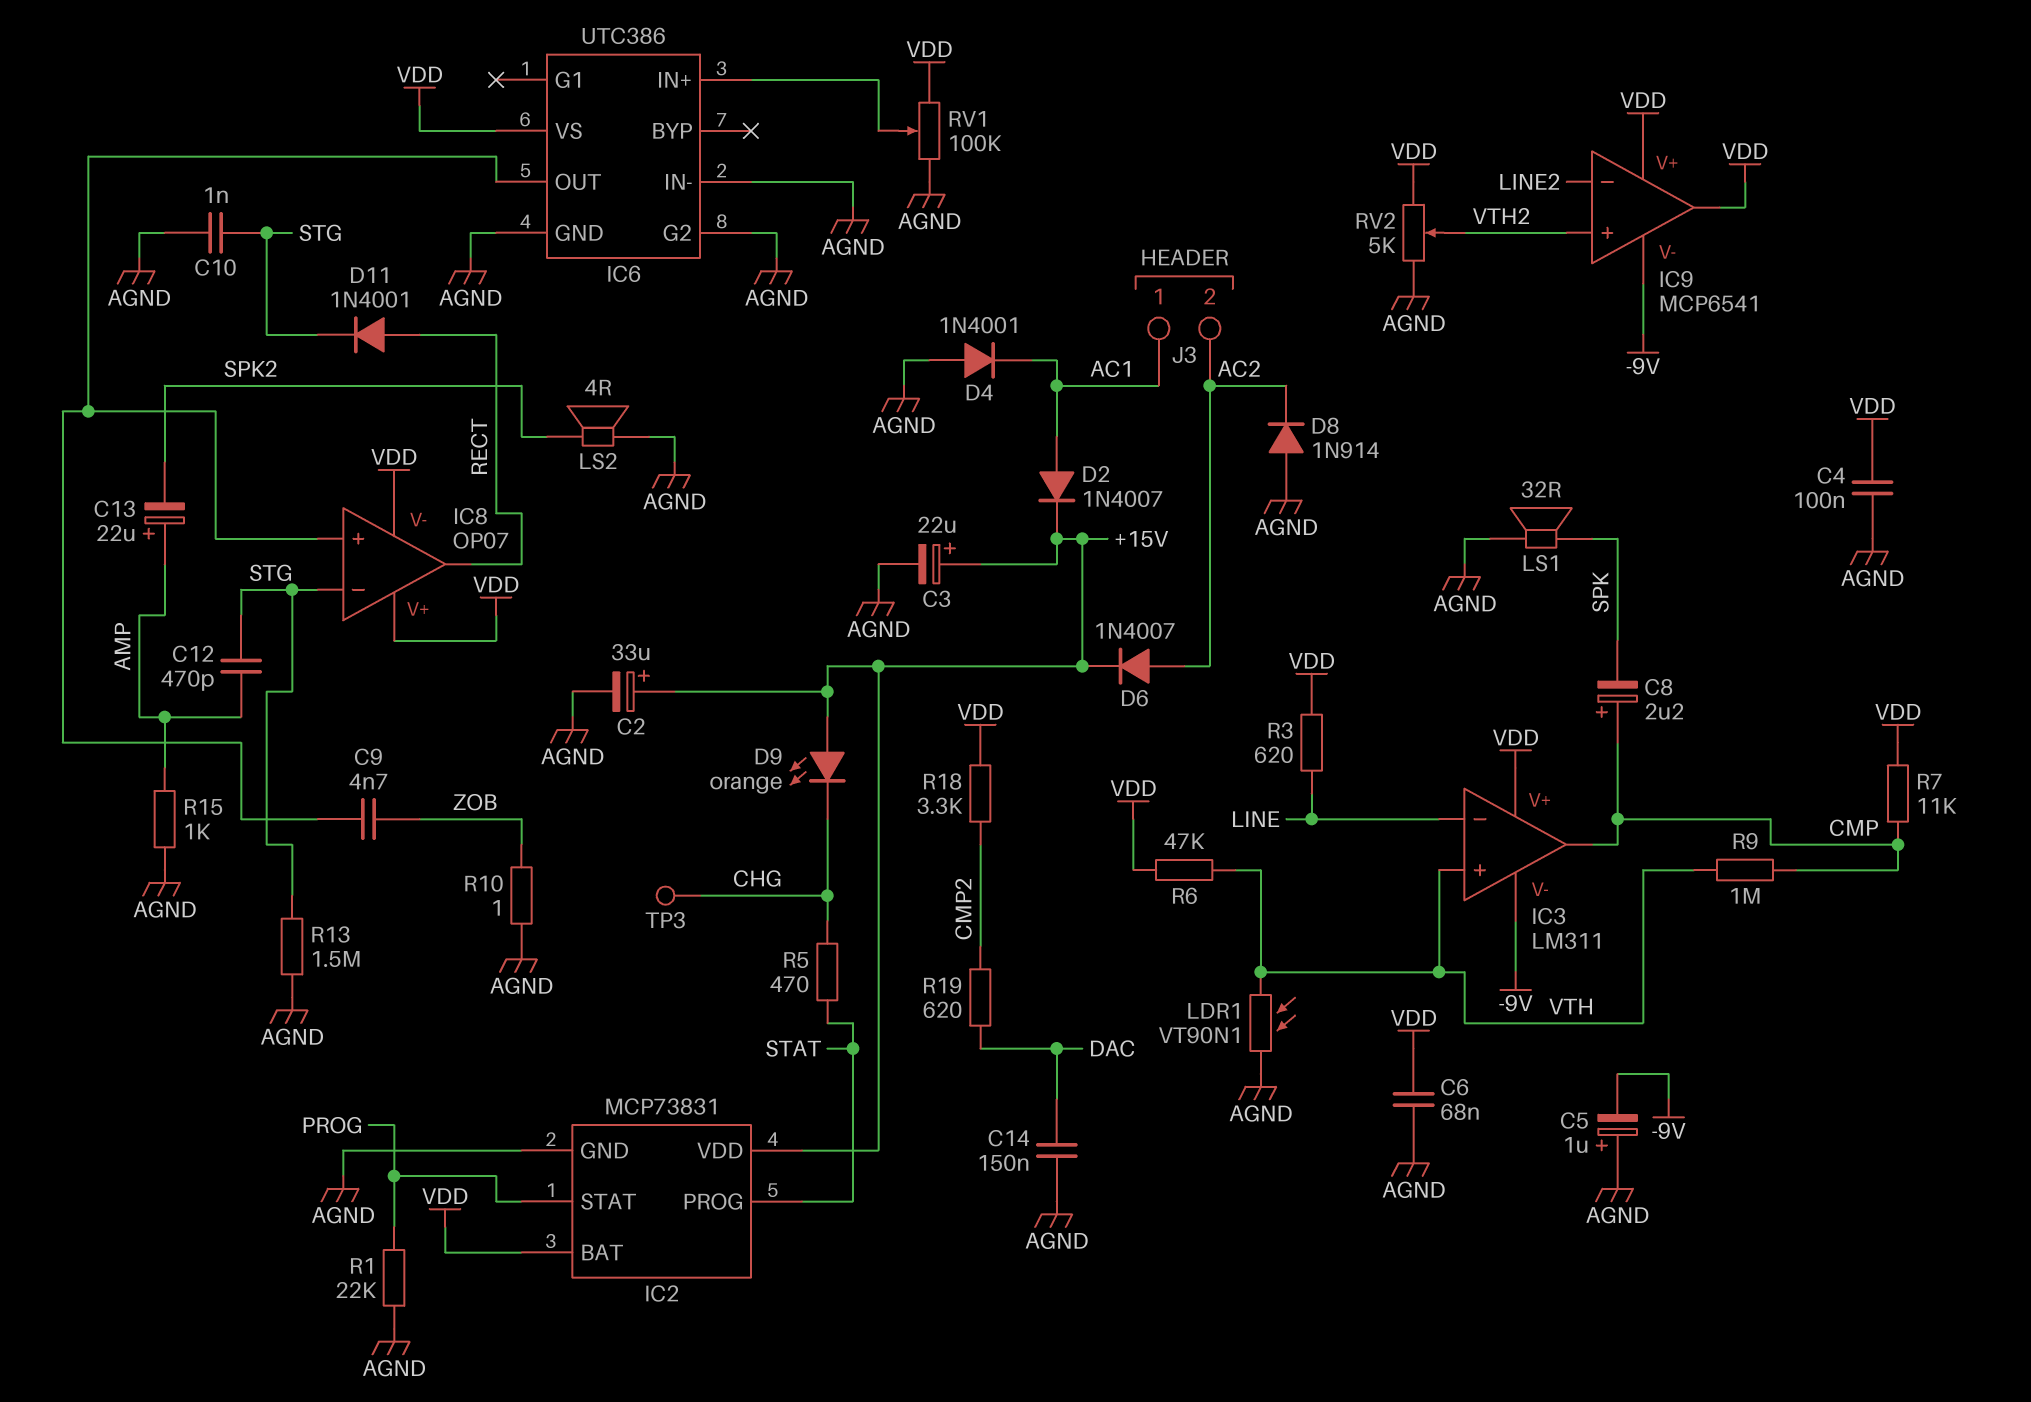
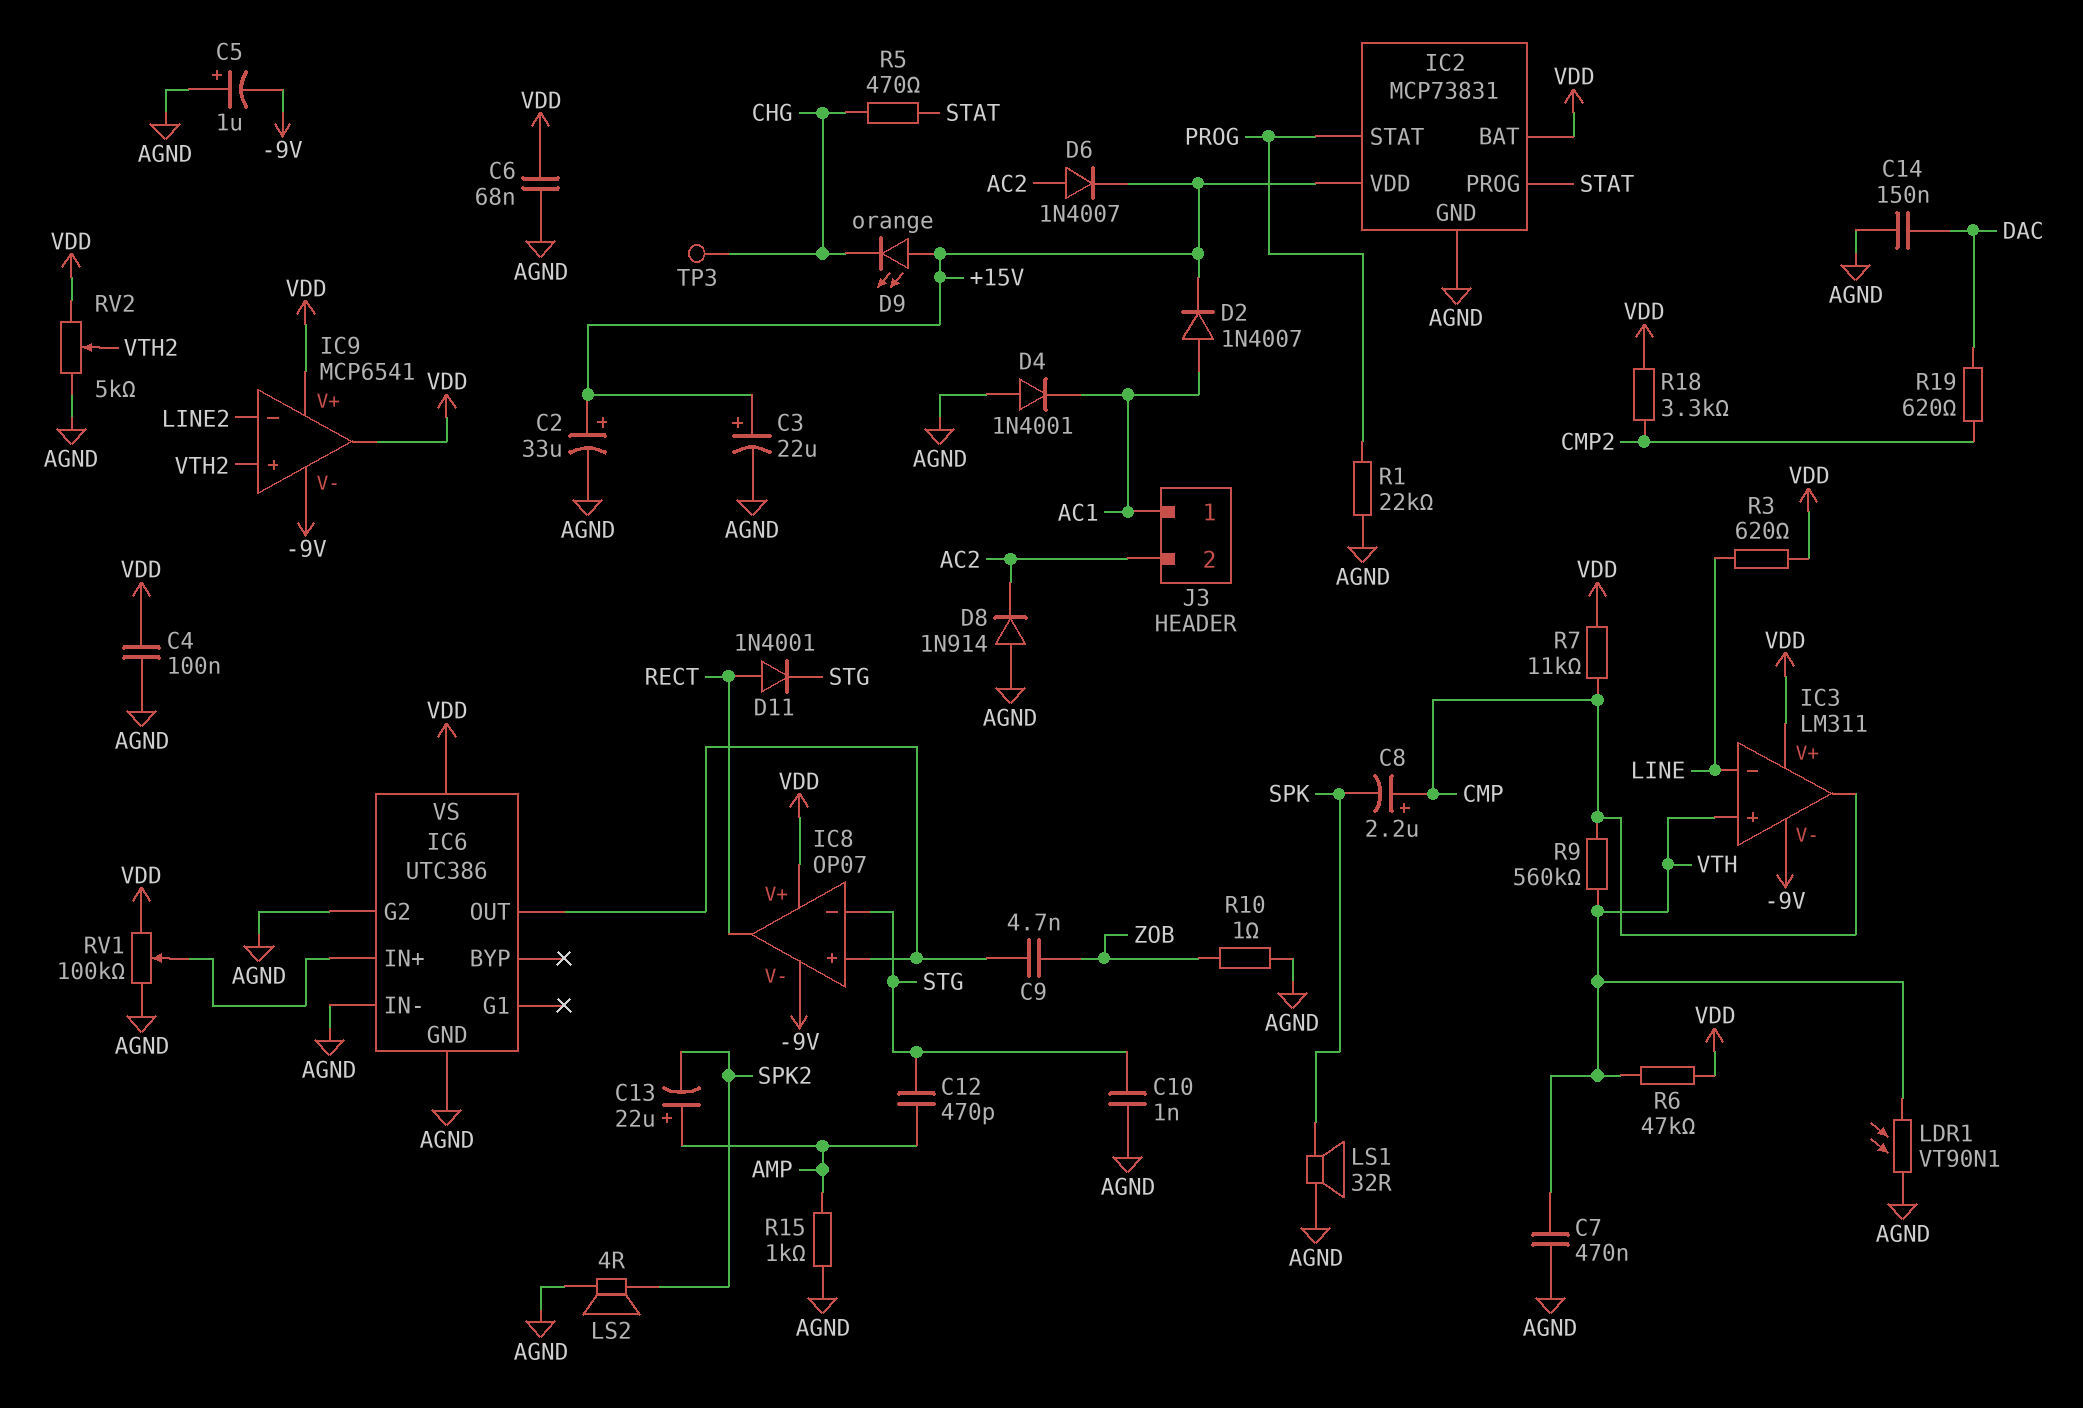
C7: none -> 470nF (AGND, VTH)
IC8 pin V-: VDD -> -9V
R9: 1M (CMP, VTH) -> 560k (CMP, VTH)
R13: 1.5M (AGND, STG) -> none

